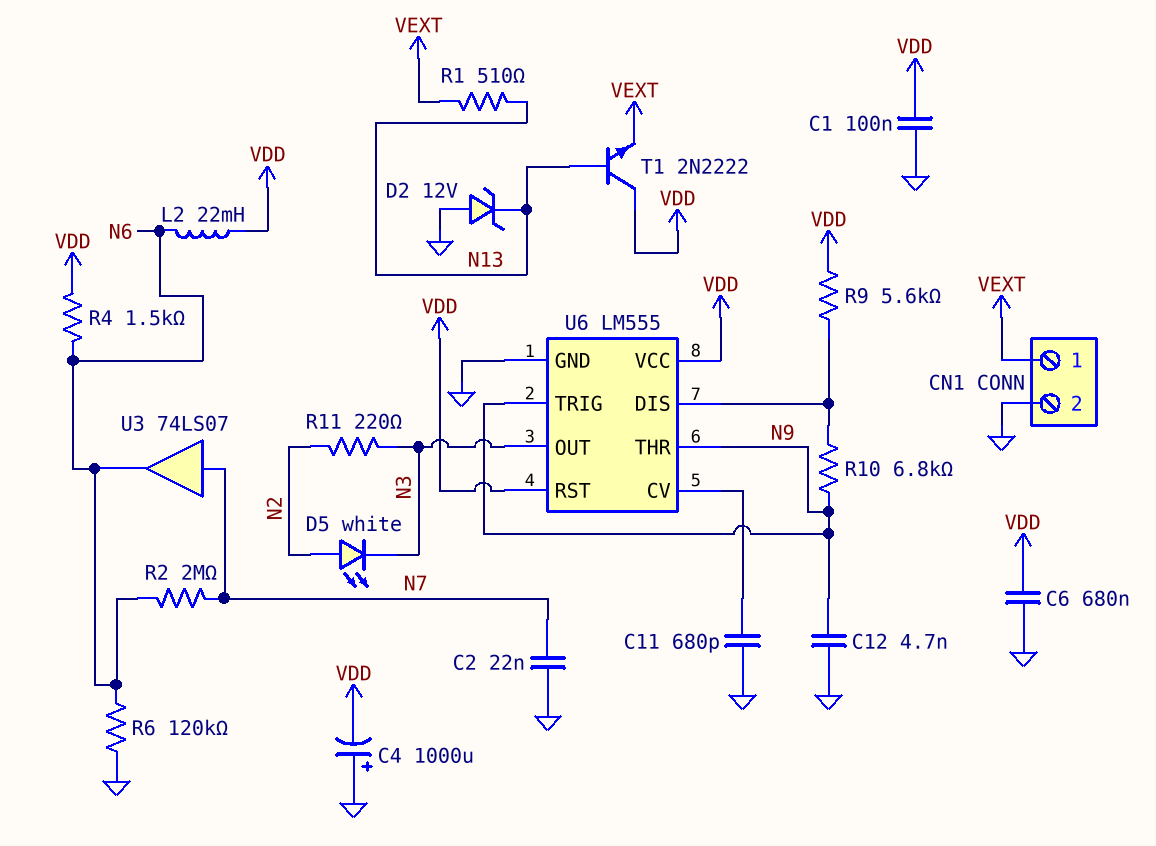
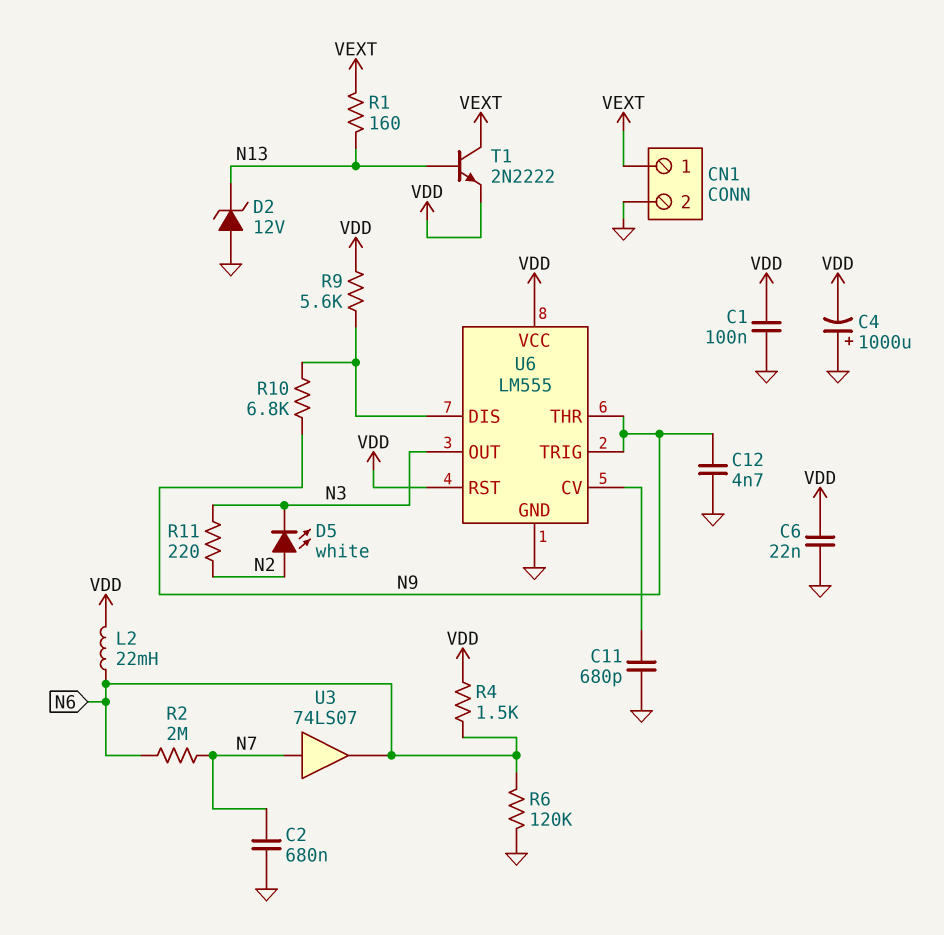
C2: 22nF (GND, N7) -> 680nF (GND, N7)
C6: 680nF (GND, VDD) -> 22nF (GND, VDD)
R1: 510 (N13, VEXT) -> 160 (N13, VEXT)
T1: NPN 2N2222 (B N13, C VDD, E VEXT) -> NPN 2N2222 (B N13, C VEXT, E VDD)

